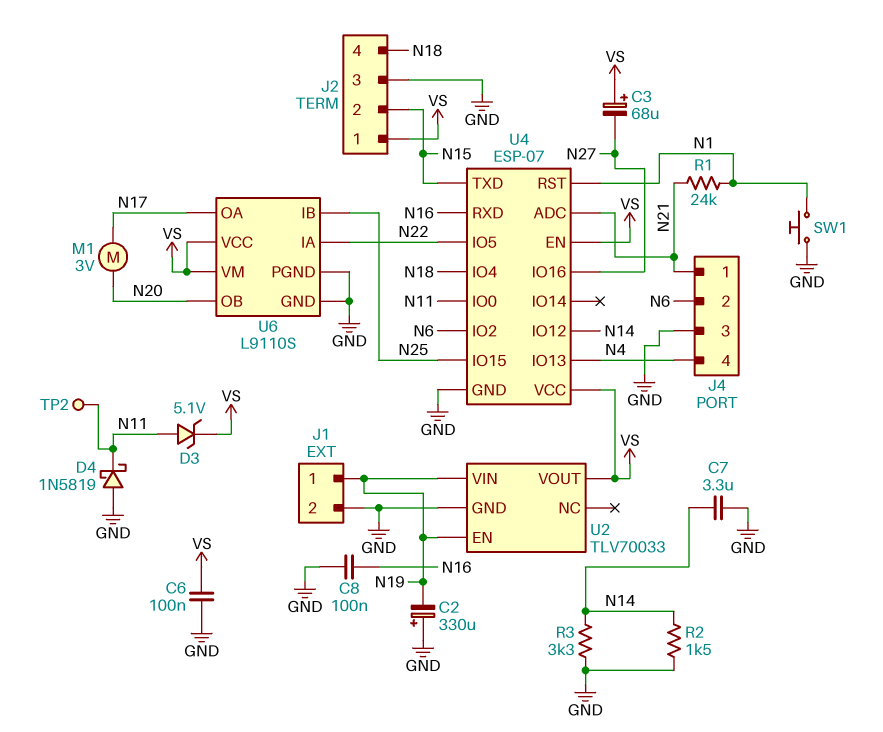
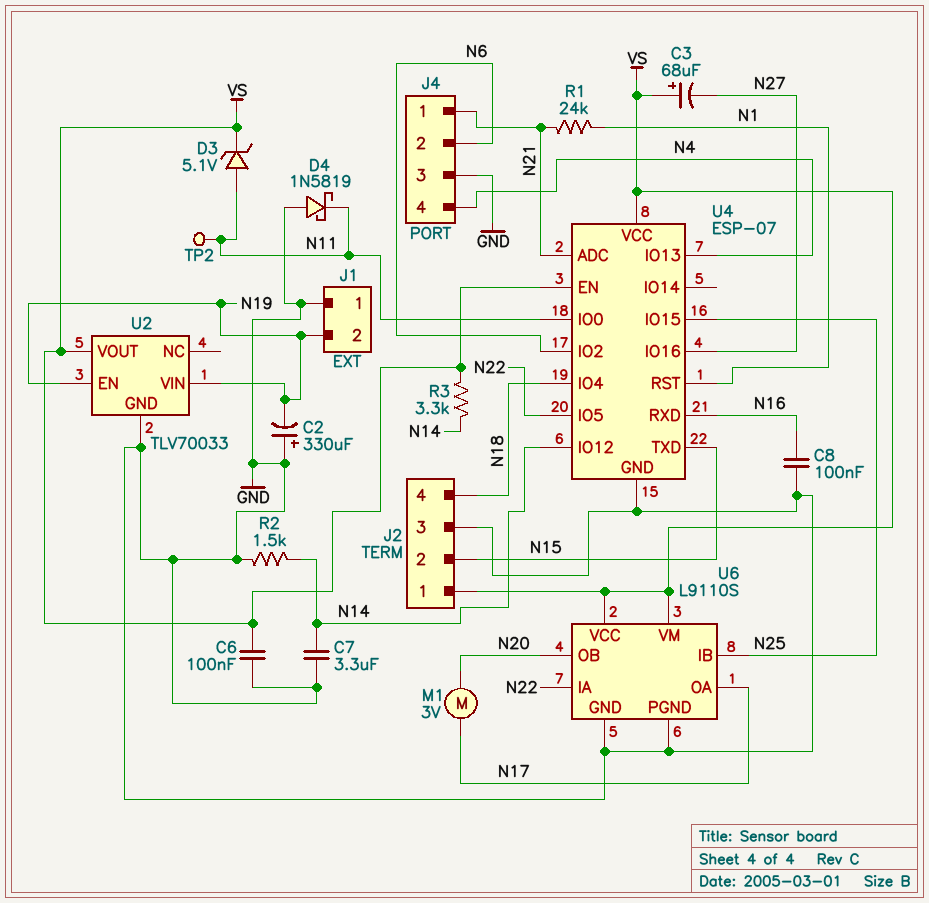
J1 pin 1: N19 -> GND
J1 pin 2: GND -> N19
R3: 3.3k (GND, N14) -> 3.3k (N14, VS)
SW1: button (GND, N1) -> none

